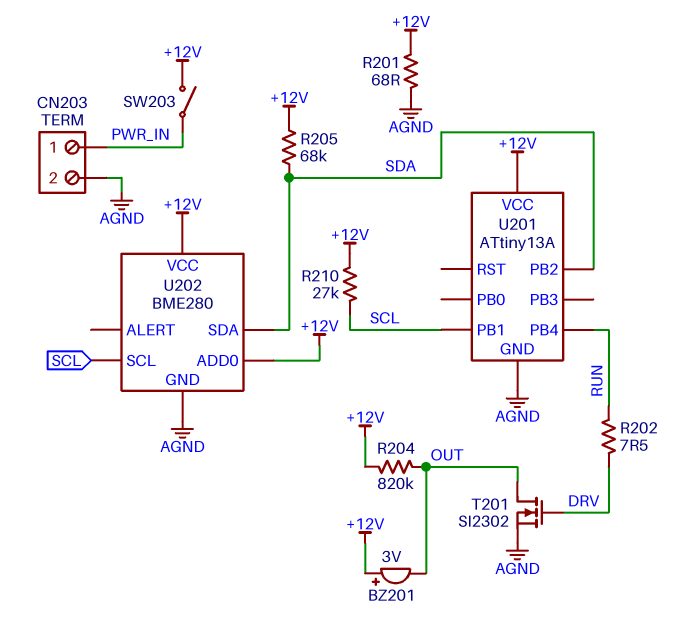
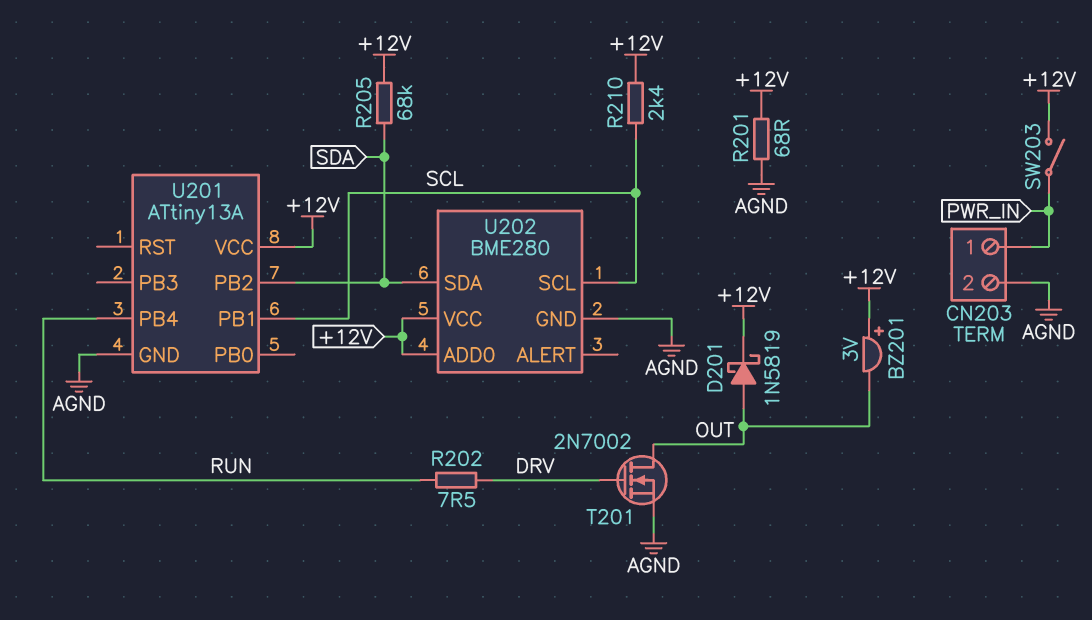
D201: none -> schottky 1N5819 (A OUT, K +12V)
R204: 820k (+12V, OUT) -> none
R210: 27k (+12V, SCL) -> 2.4k (+12V, SCL)
T201: NMOS SI2302 (G DRV, D OUT, S AGND) -> NMOS 2N7002 (G DRV, D OUT, S AGND)

